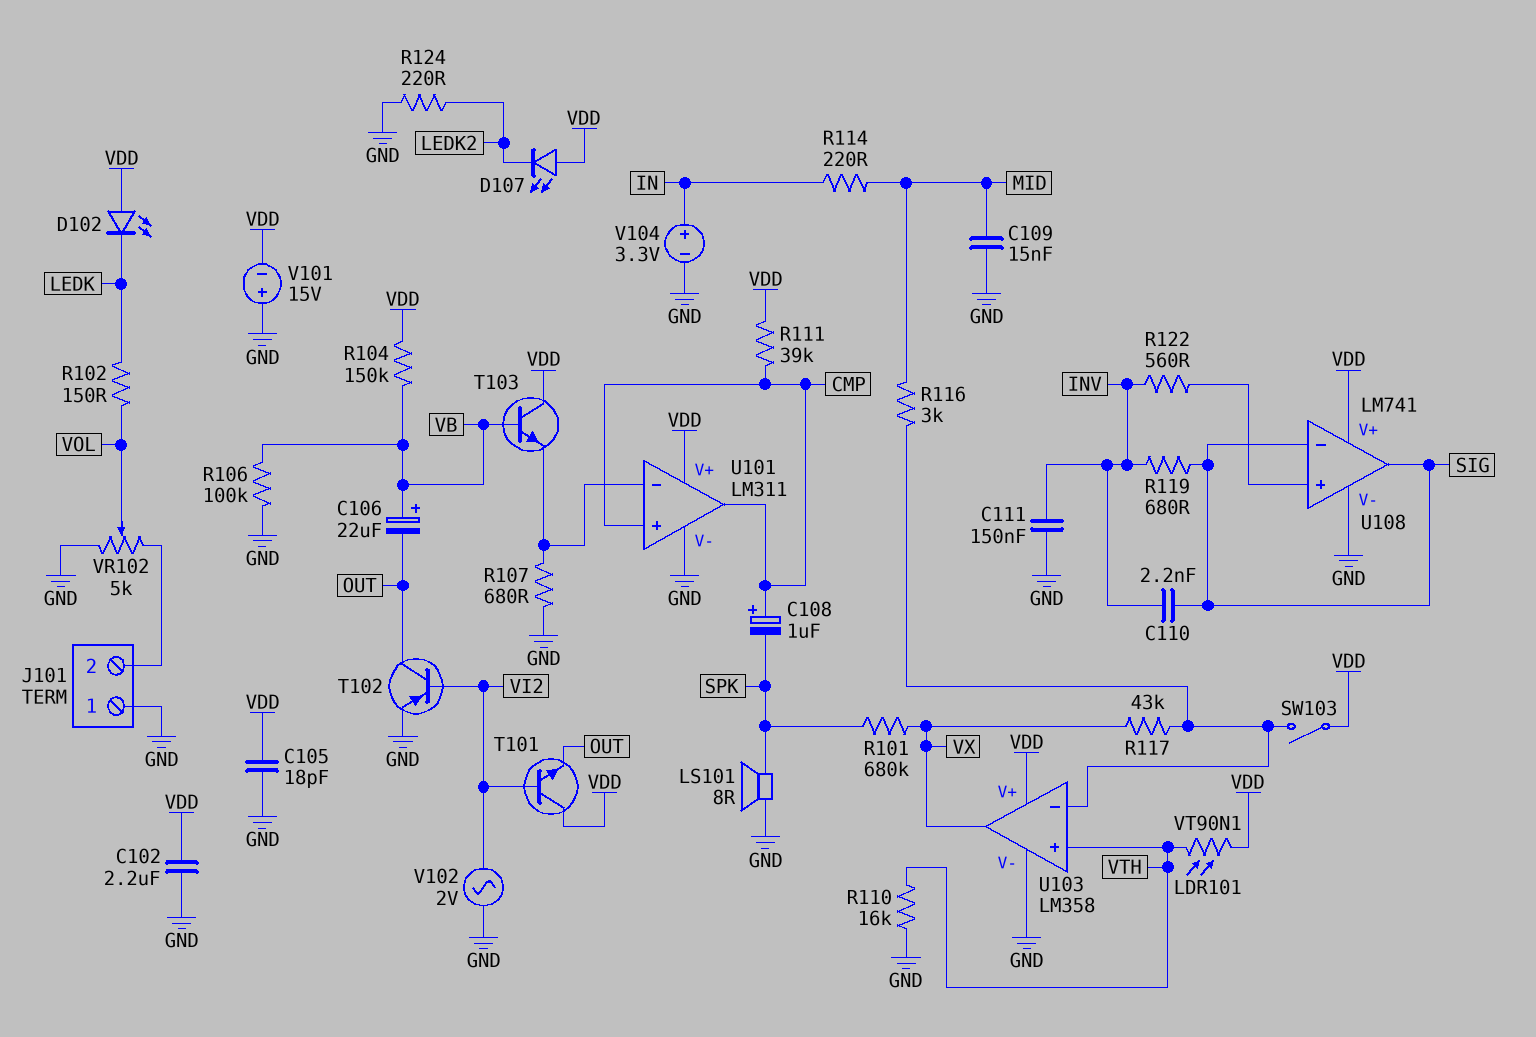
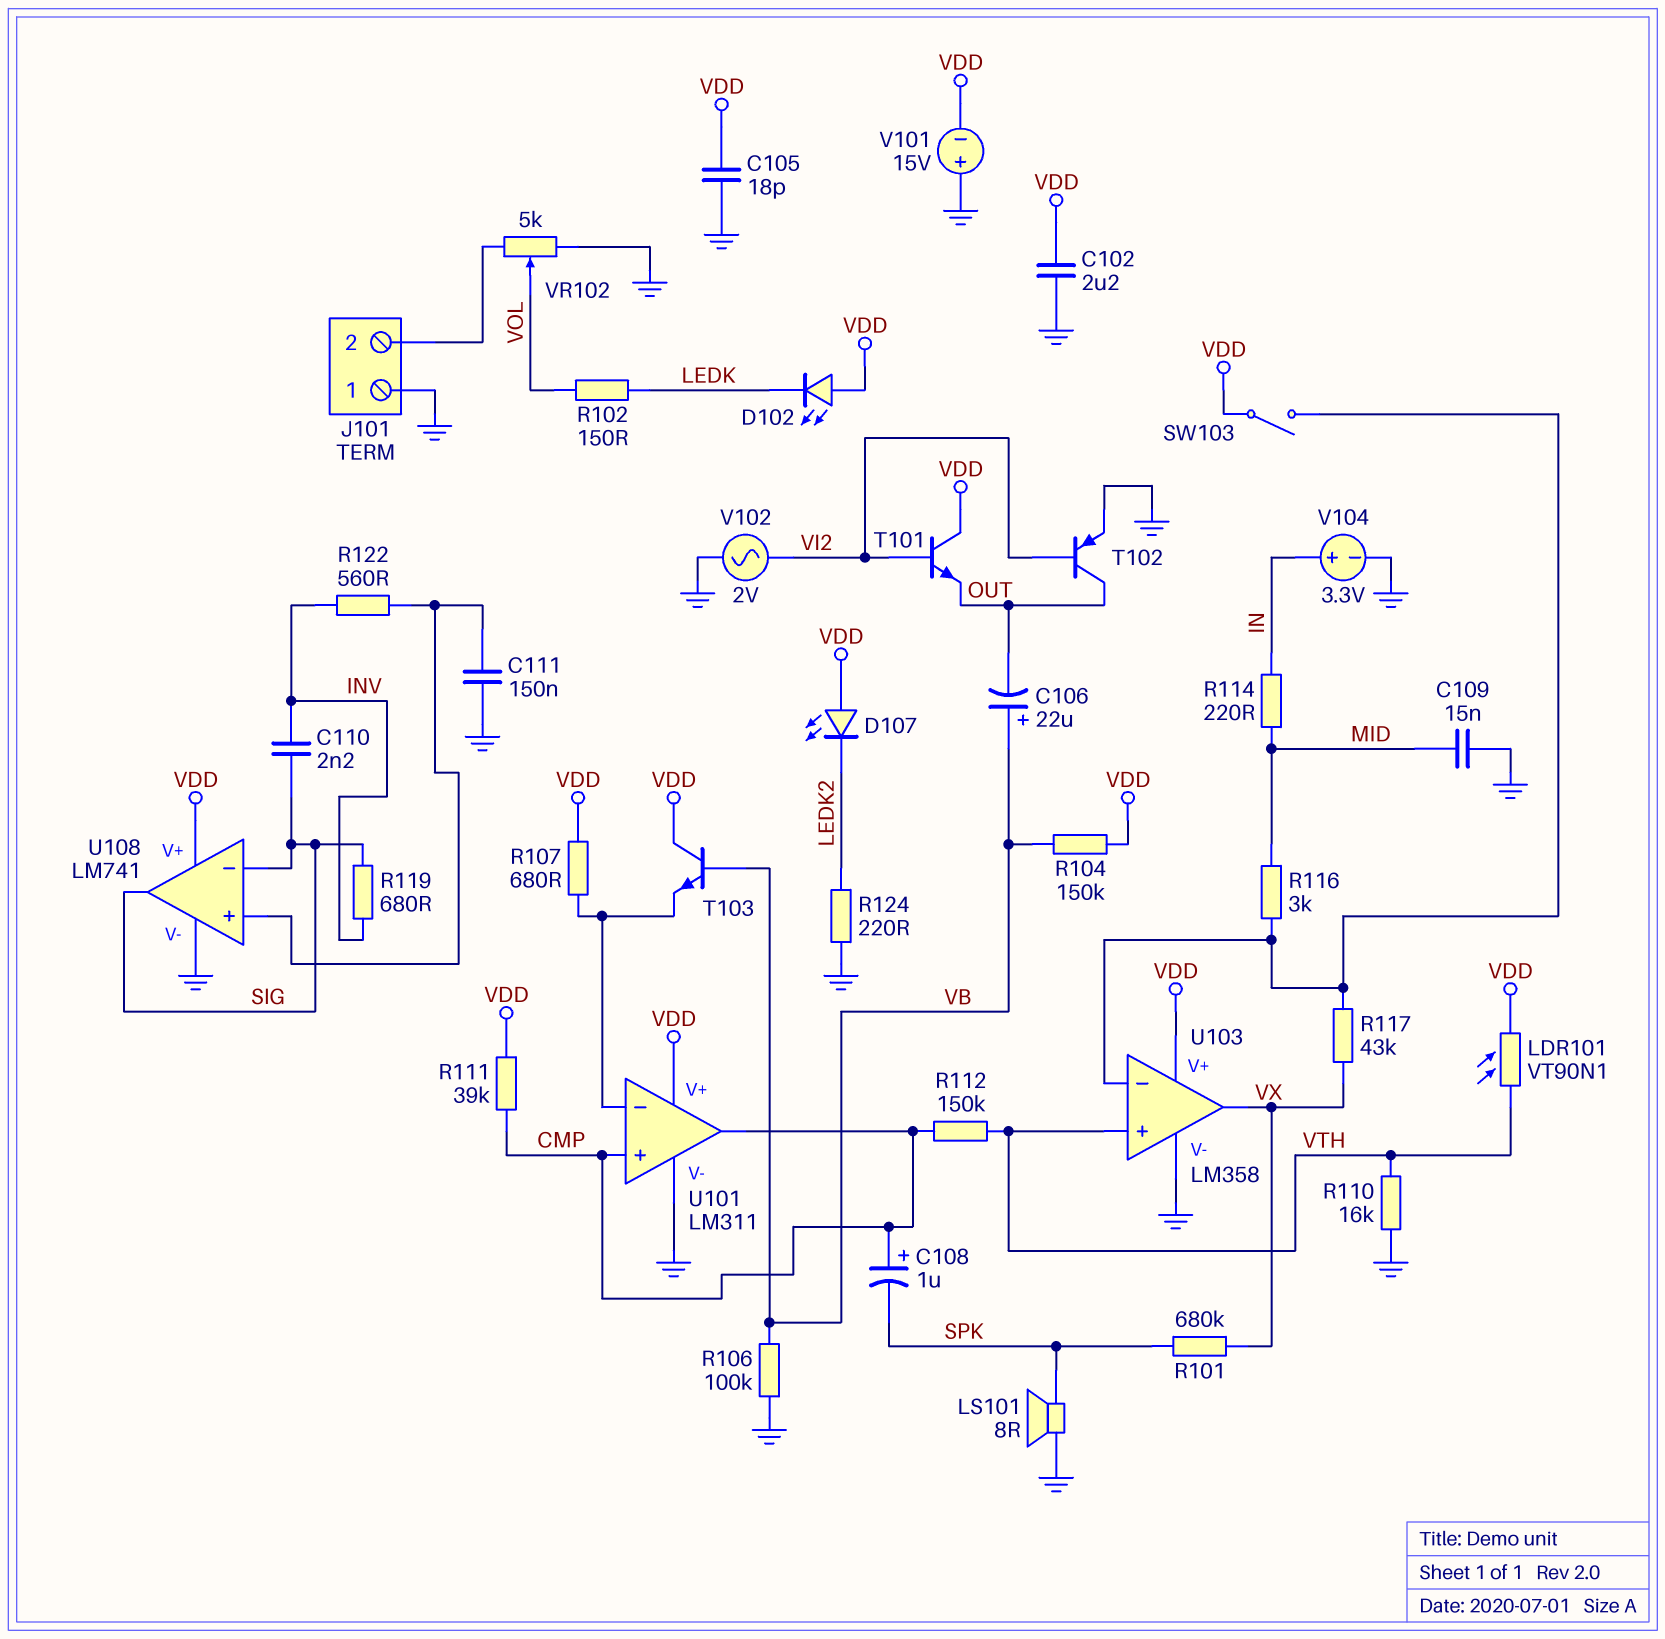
C111: 150nF (GND, INV) -> 150nF (GND, U108/in+)
R107: 680 (GND, U101/in-) -> 680 (U101/in-, VDD)
R112: none -> 150k (CMP, VTH)

